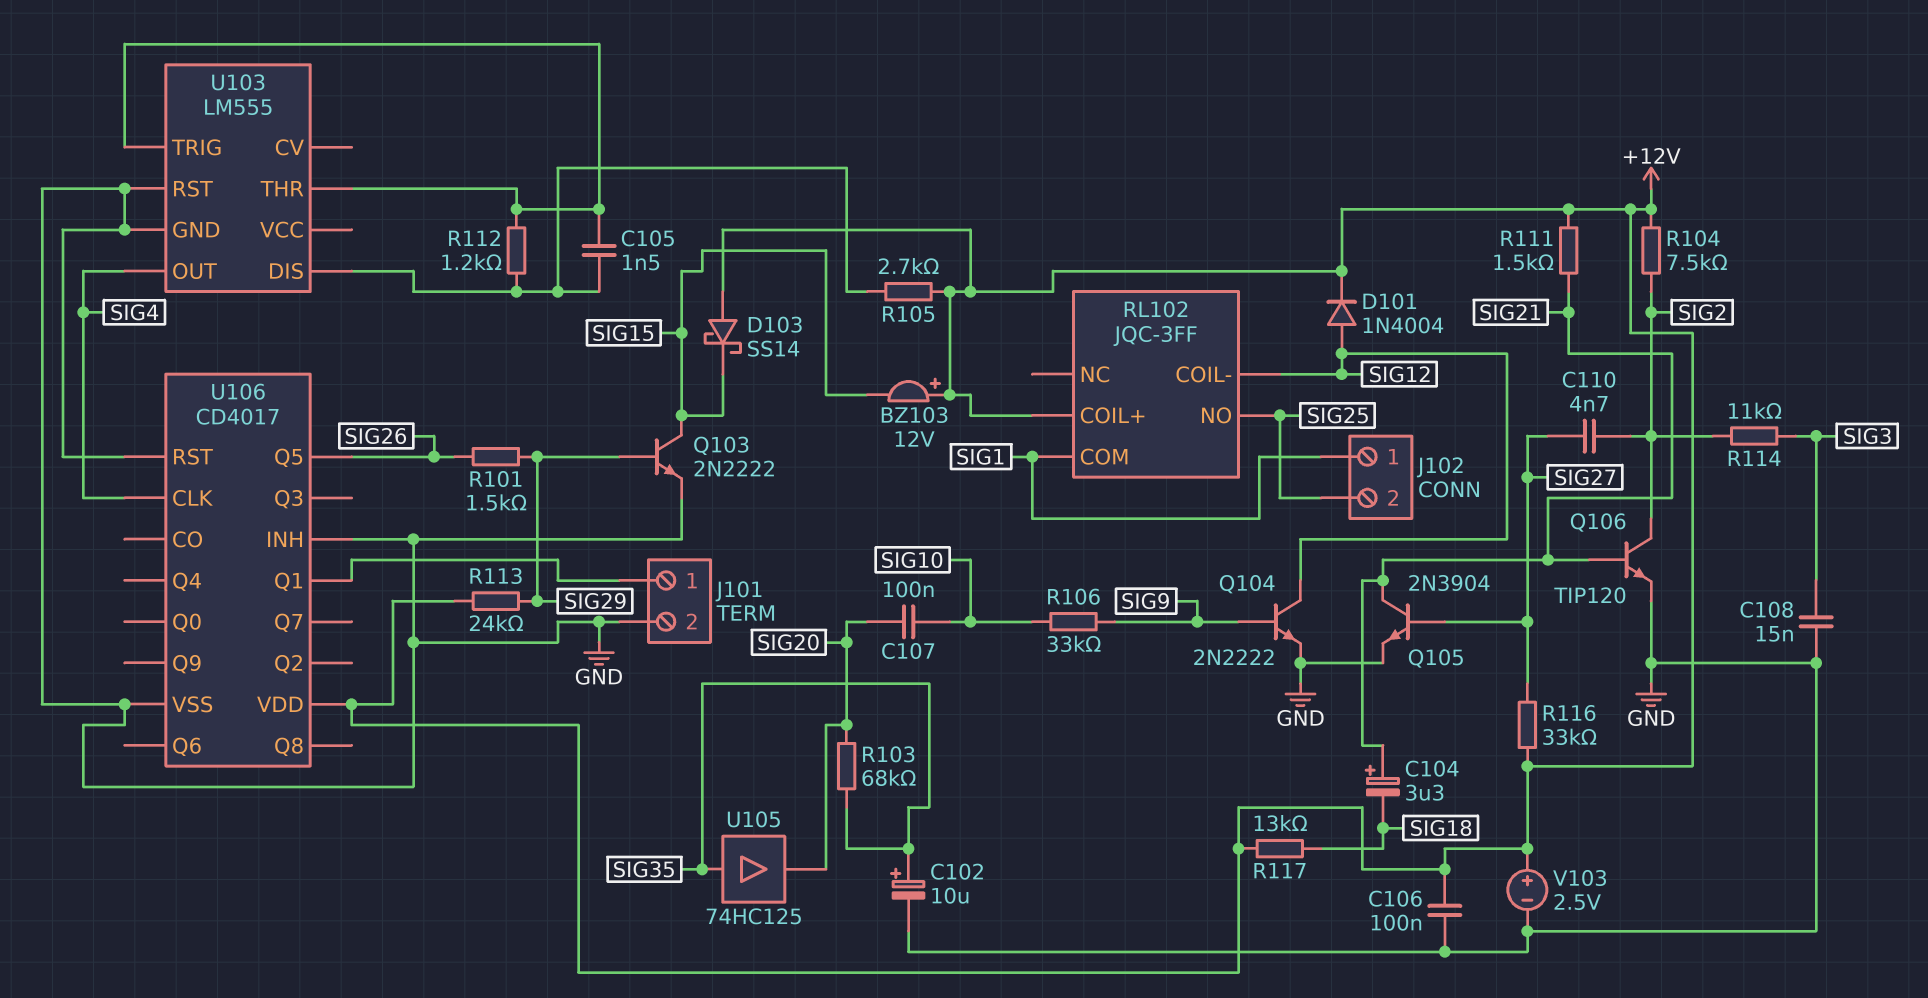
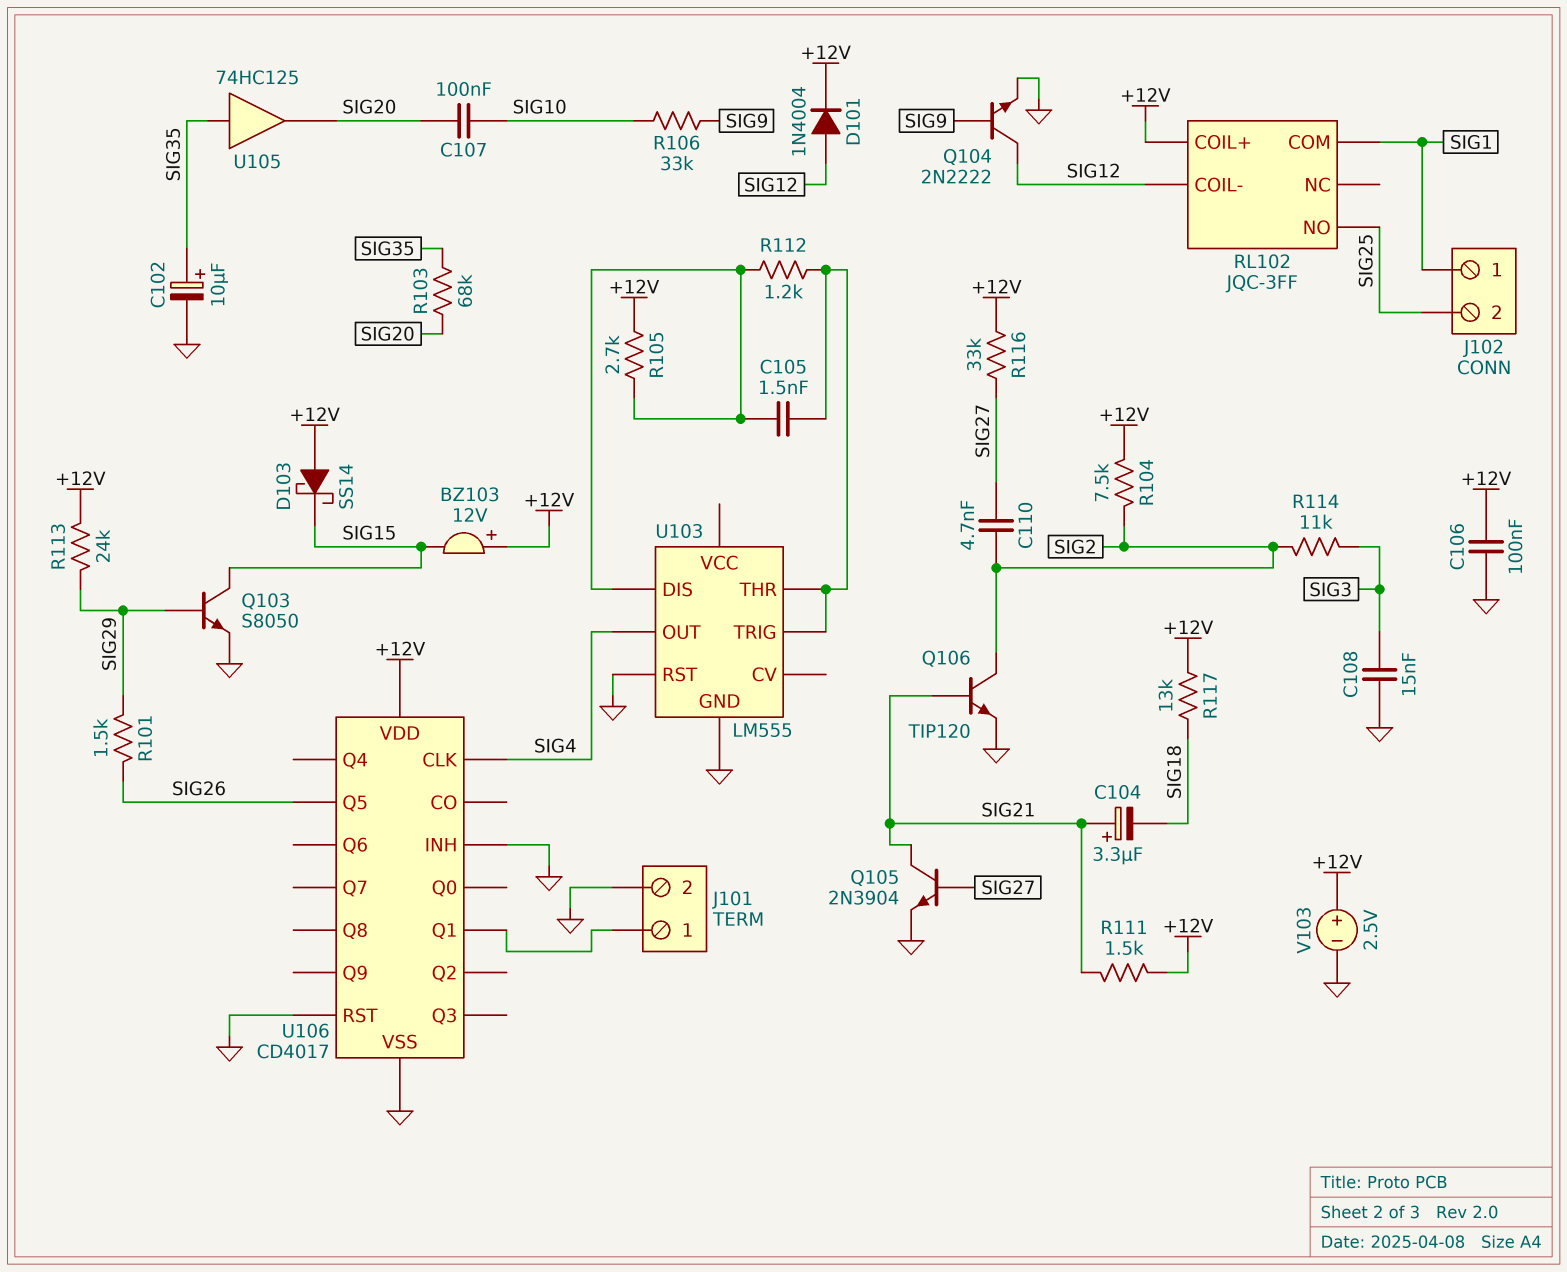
Q103: NPN 2N2222 (B SIG29, C SIG15, E GND) -> NPN S8050 (B SIG29, C SIG15, E GND)

